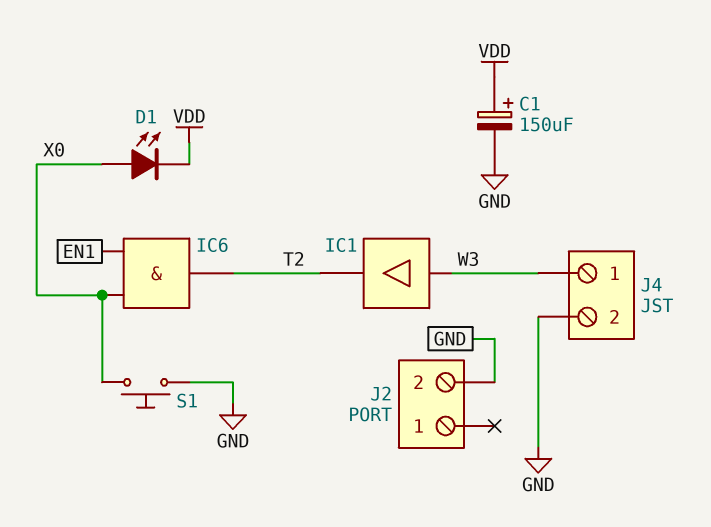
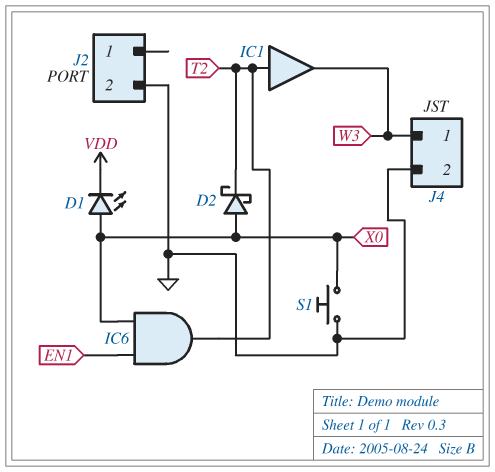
C1: 150uF (plus VDD, minus GND) -> none
D2: none -> schottky (A X0, K T2)
IC1: buffer (in W3, out T2) -> buffer (in T2, out W3)

